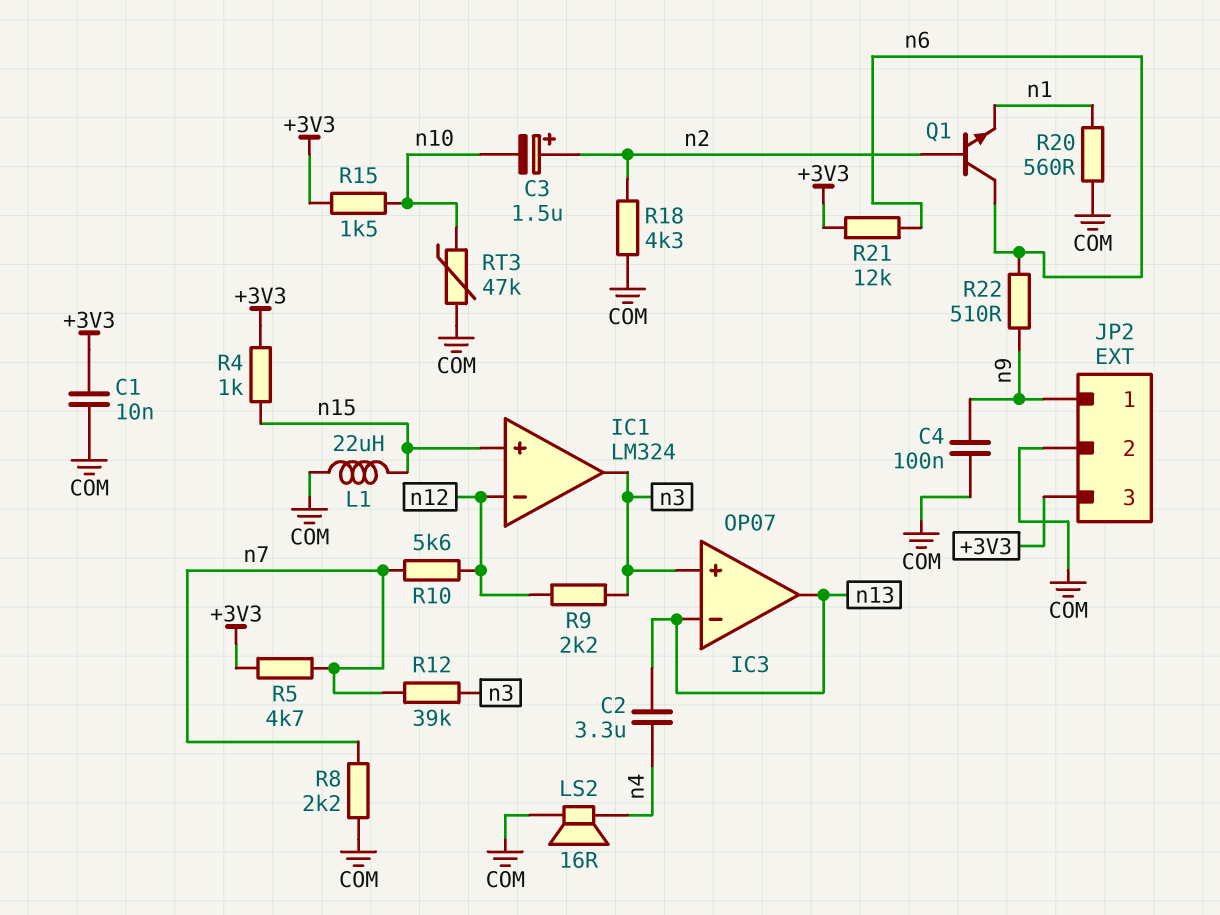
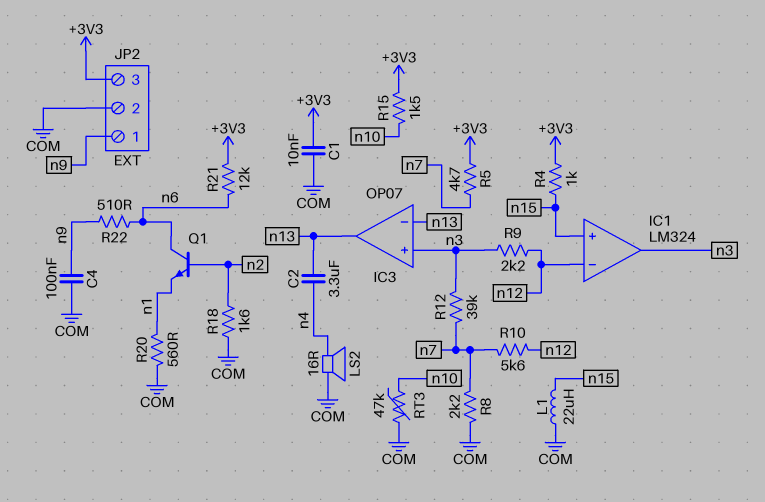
C3: 1.5uF (plus n2, minus n10) -> none
R18: 4.3k (COM, n2) -> 1.6k (COM, n2)

